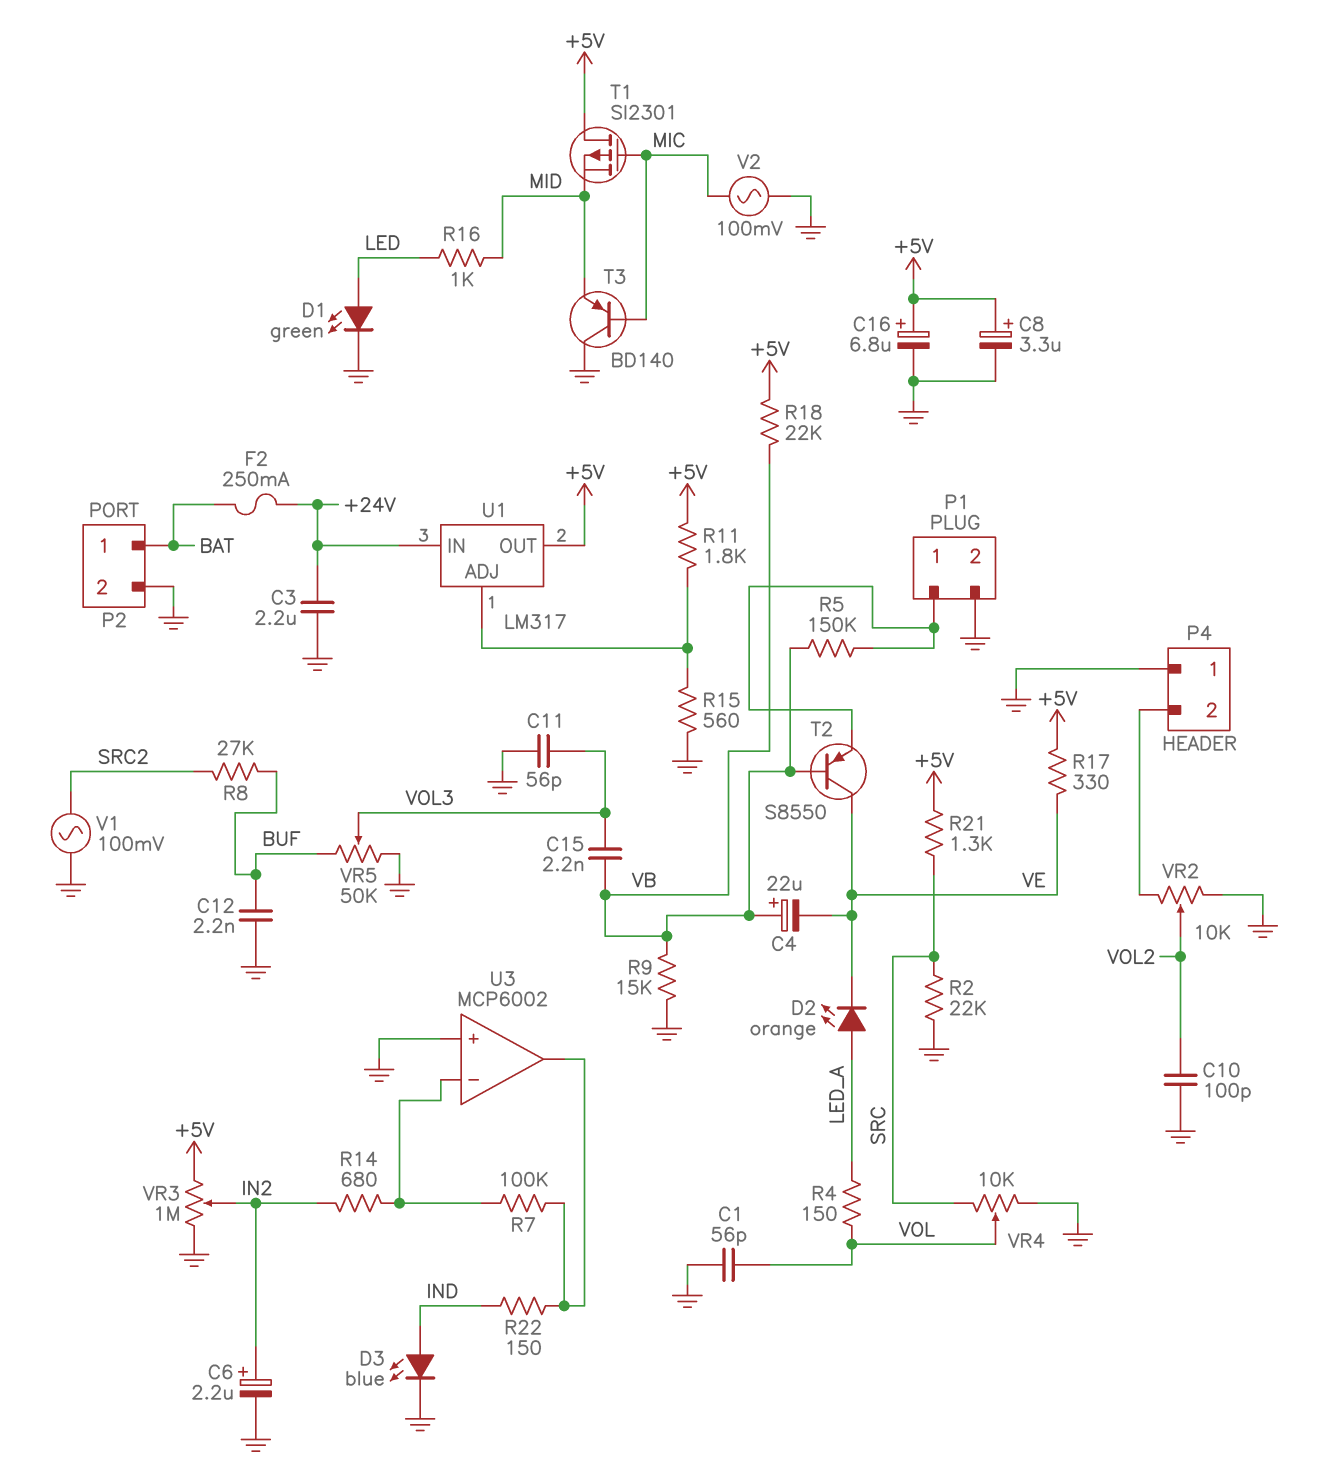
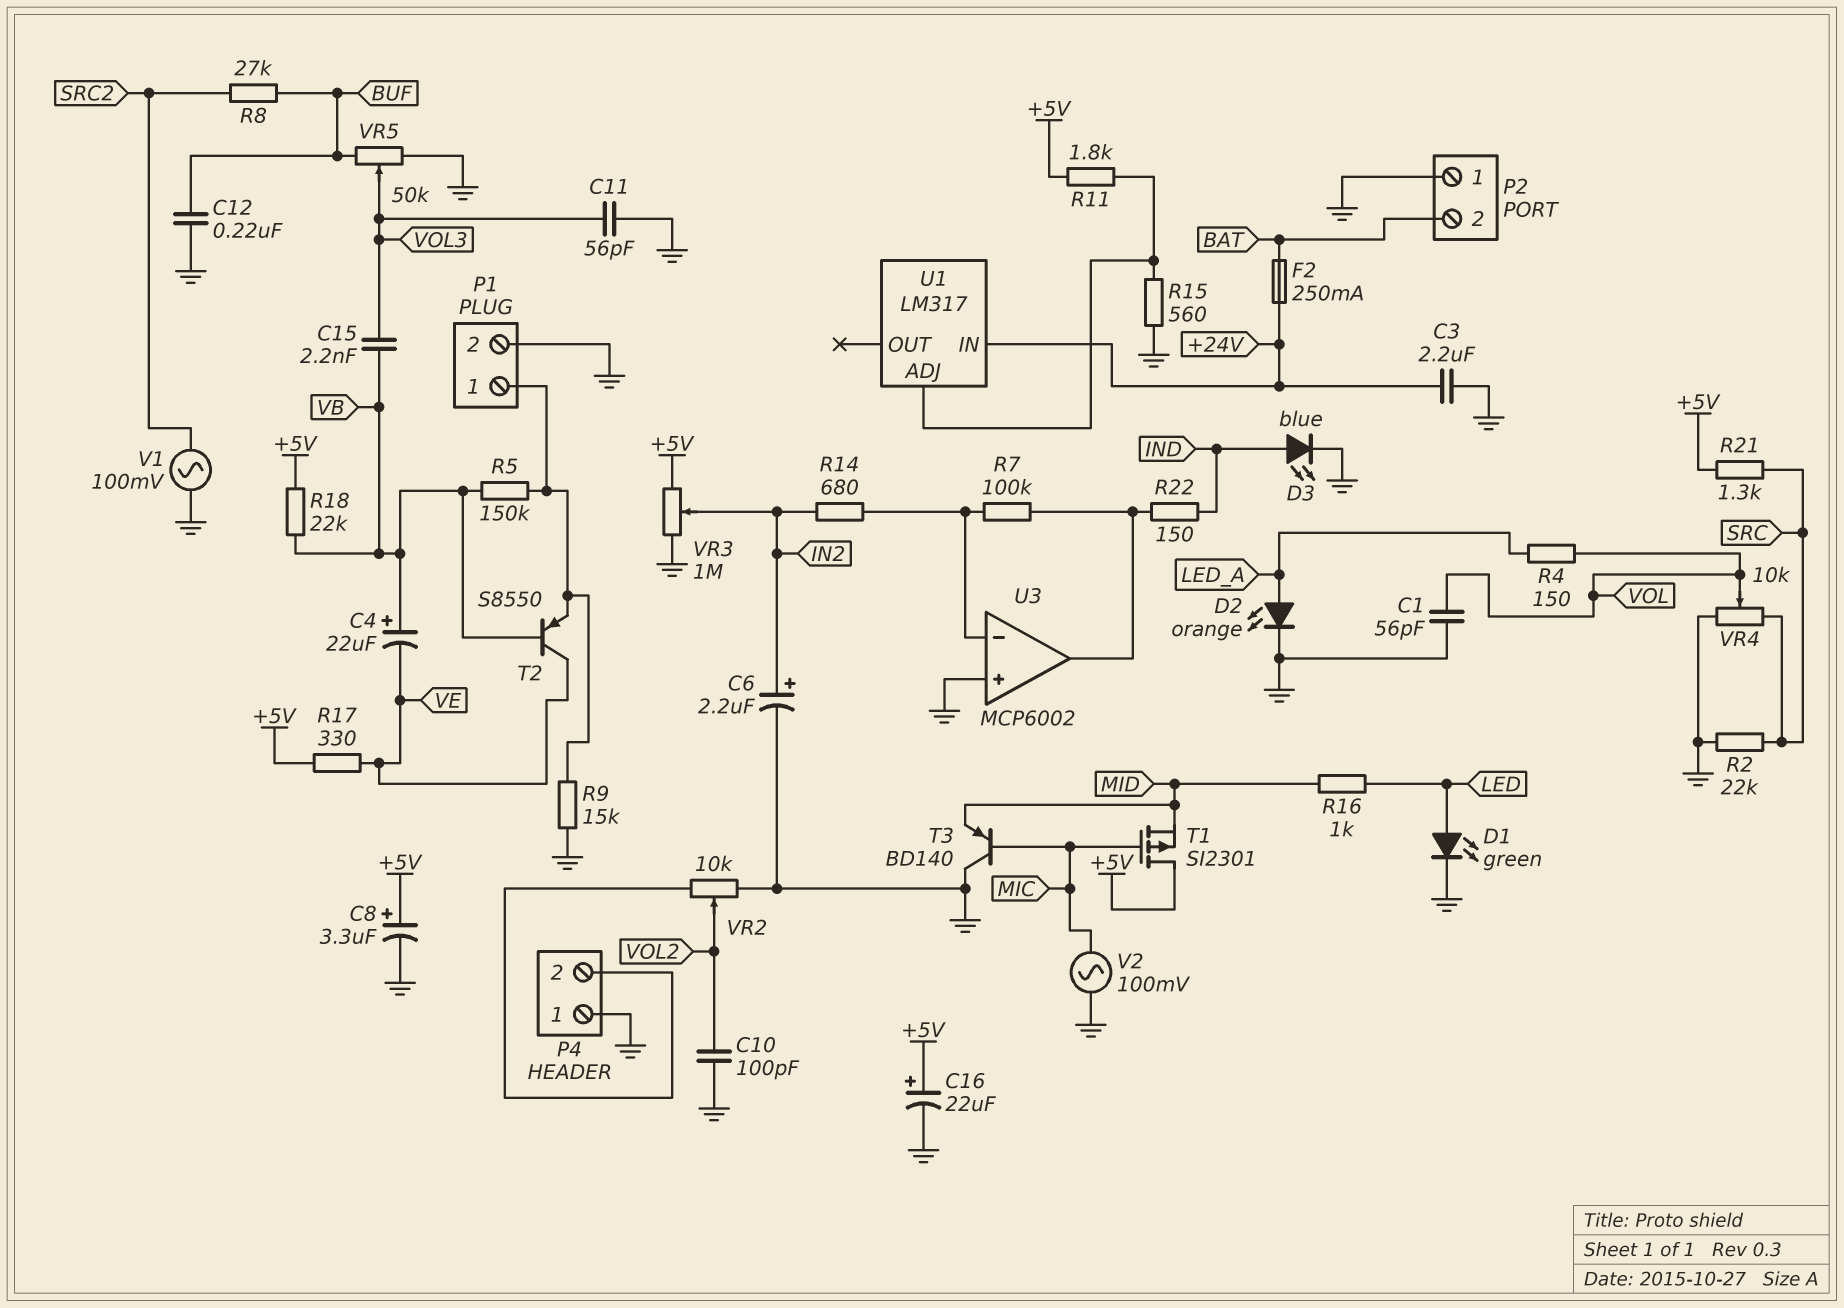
C12: 2.2nF (BUF, GND) -> 220nF (BUF, GND)
C16: 6.8uF (plus +5V, minus GND) -> 22uF (plus +5V, minus GND)
D2: LED orange (A LED_A, K VE) -> LED orange (A LED_A, K GND)
P2 pin 1: BAT -> GND
P2 pin 2: GND -> BAT
R9: 15k (GND, VB) -> 15k (GND, P1/1)
U1 pin OUT: +5V -> none

